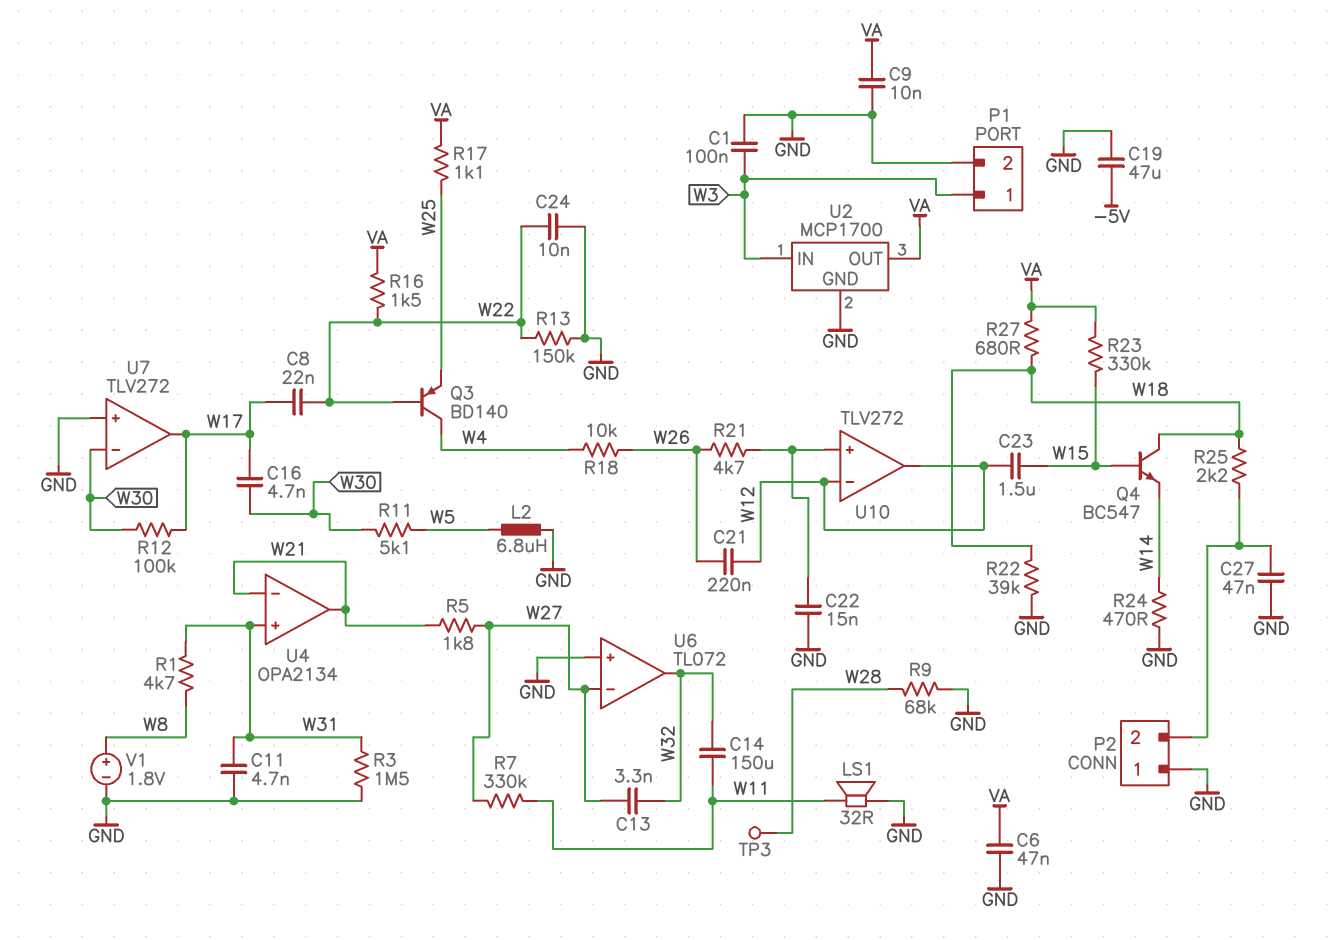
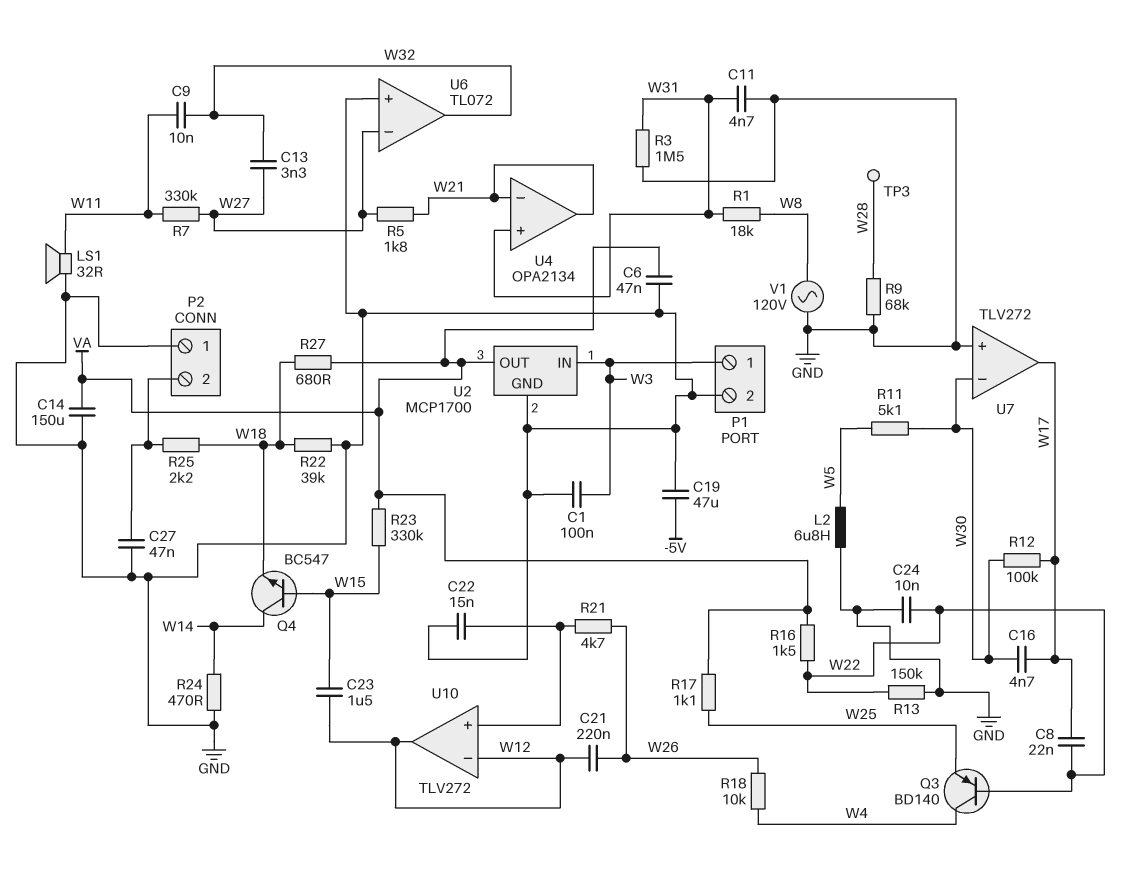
C9: 10nF (GND, VA) -> 10nF (W11, W32)
C14: 150uF (W11, W32) -> 150uF (GND, VA)
Q4: NPN BC547 (B W15, C W18, E W14) -> NPN BC547 (B W15, C W14, E W18)
R1: 4.7k (W8, W31) -> 18k (W8, W31)
V1: 1.8V (plus W8, minus GND) -> AC 120V (GND, W8)

